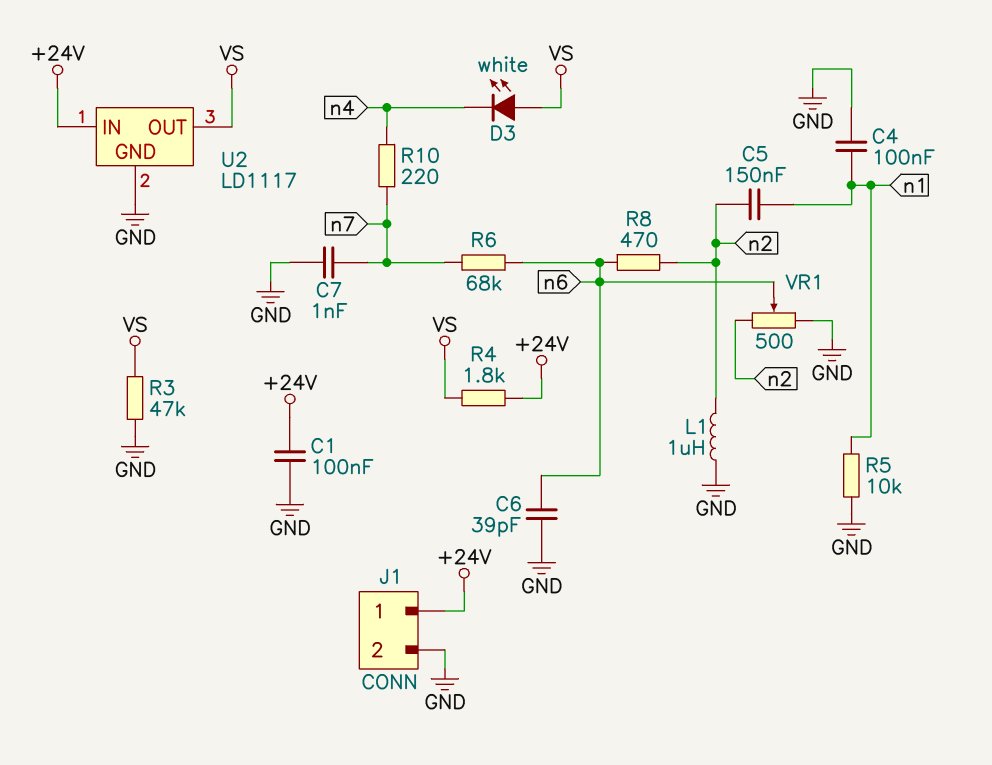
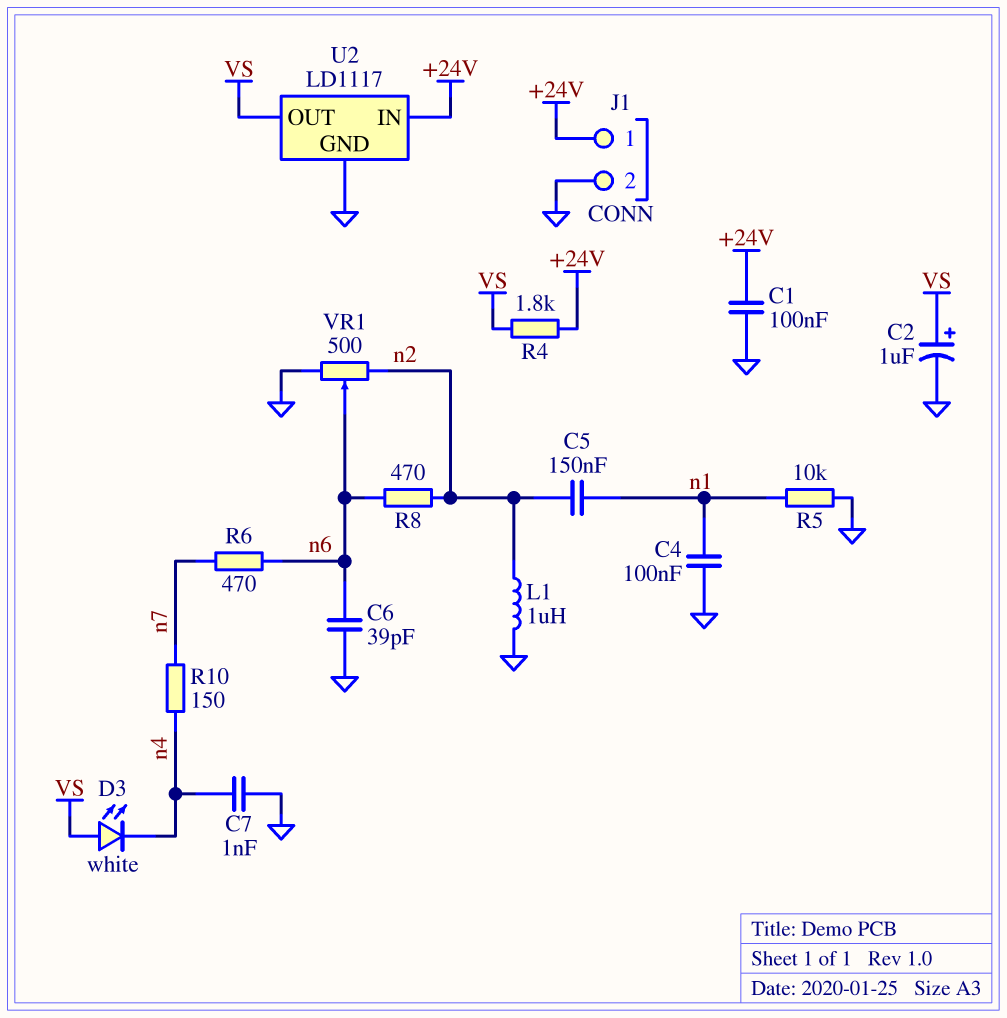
C2: none -> 1uF (plus VS, minus GND)
C7: 1nF (GND, n7) -> 1nF (GND, n4)
R3: 47k (GND, VS) -> none
R6: 68k (n6, n7) -> 470 (n6, n7)
R10: 220 (n4, n7) -> 150 (n4, n7)

